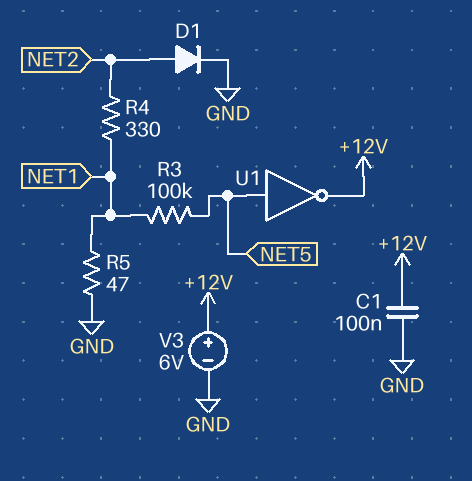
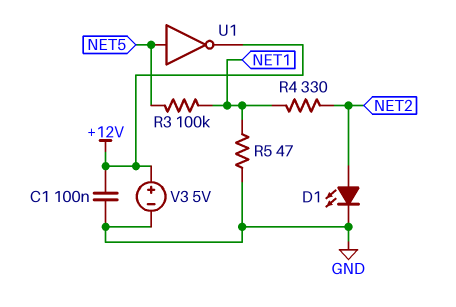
D1: diode (A NET2, K GND) -> LED (A NET2, K GND)
V3: 6V (plus +12V, minus GND) -> 5V (plus +12V, minus GND)

